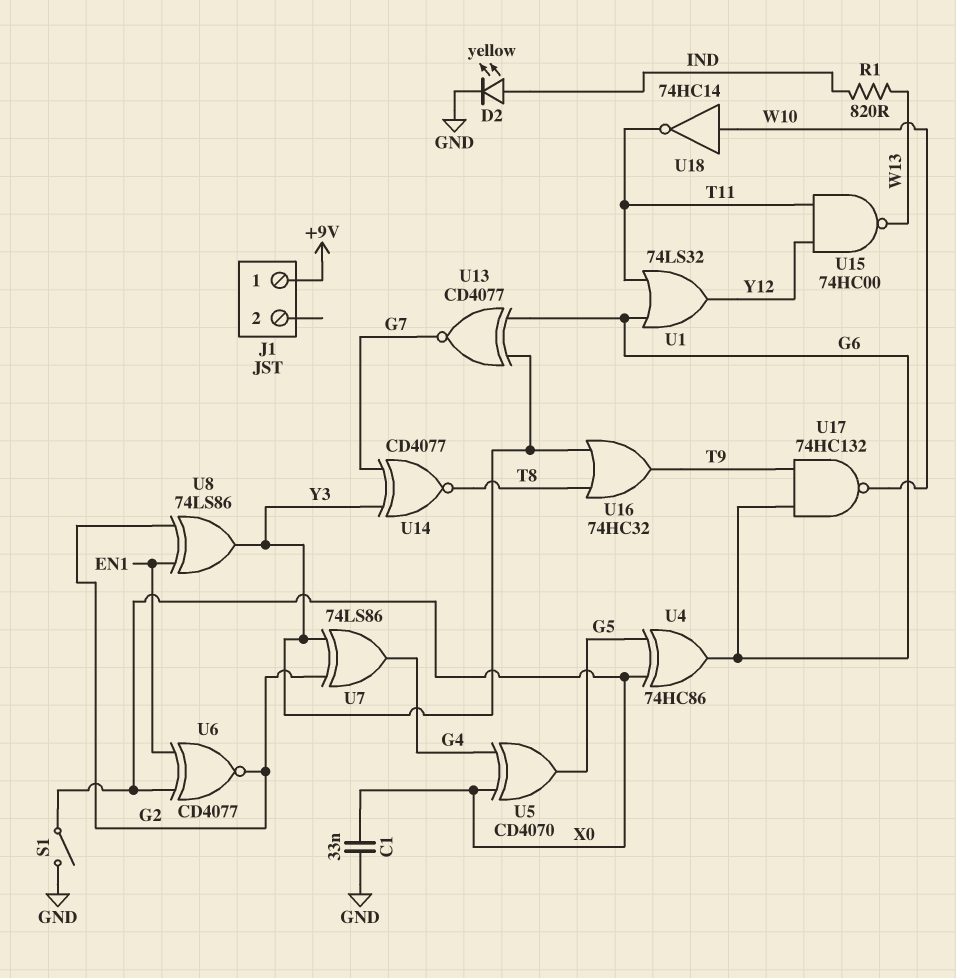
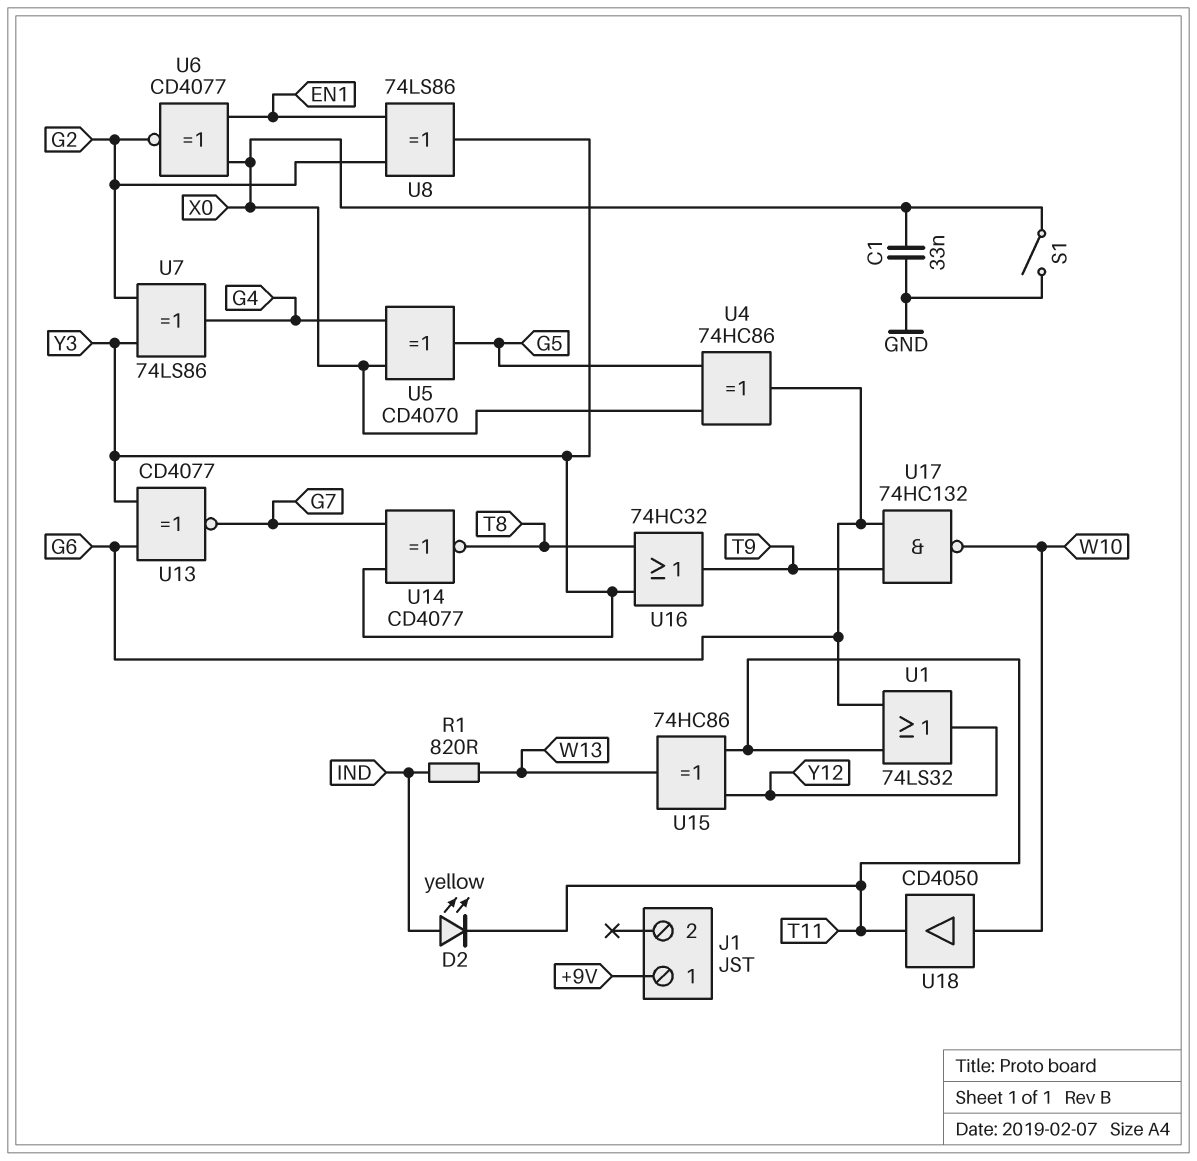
D2: LED yellow (A IND, K GND) -> LED yellow (A IND, K T11)
U15: NAND 74HC00 (in T11, in Y12, out W13) -> XOR 74HC86 (in T11, in Y12, out W13)
U18: NOT 74HC14 (in W10, out T11) -> buffer CD4050 (in W10, out T11)

